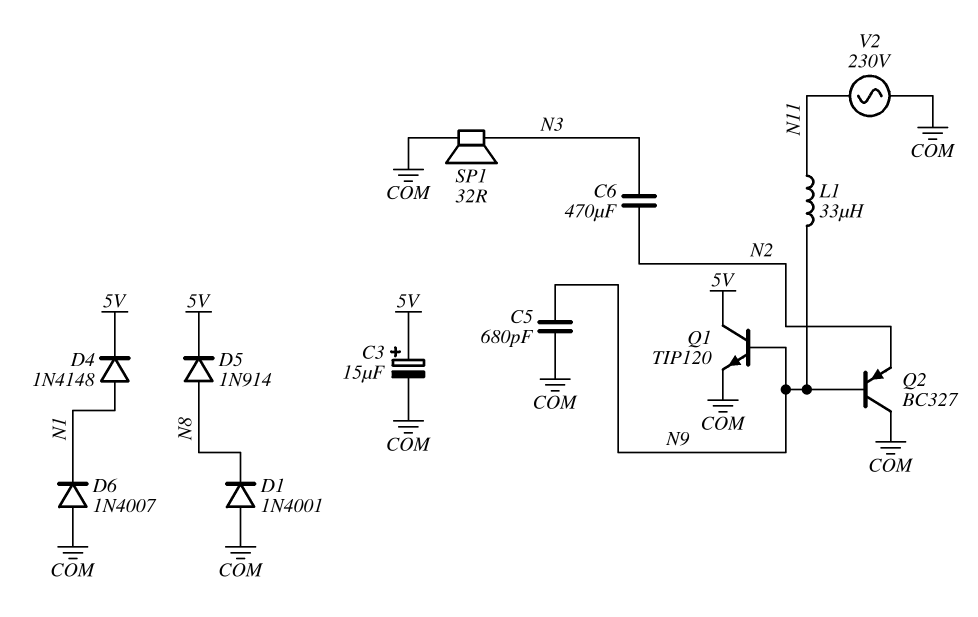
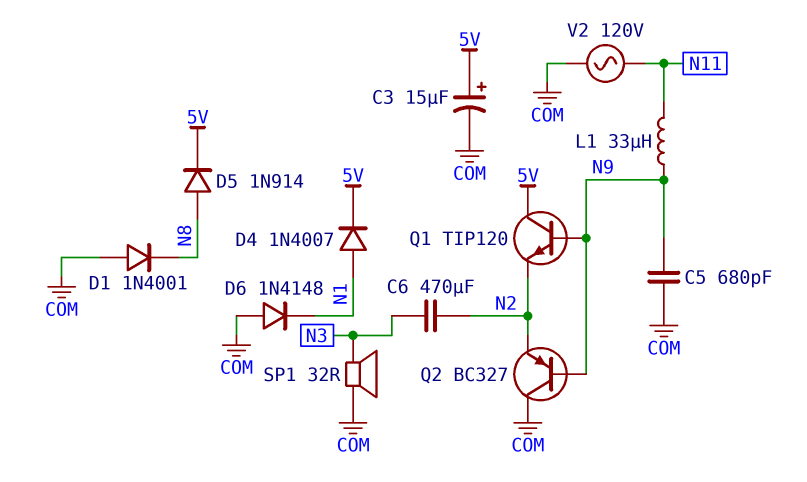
D4: diode 1N4148 (A N1, K 5V) -> diode 1N4007 (A N1, K 5V)
D6: diode 1N4007 (A COM, K N1) -> diode 1N4148 (A COM, K N1)
Q1: NPN TIP120 (B N9, C 5V, E COM) -> NPN TIP120 (B N9, C 5V, E N2)
V2: AC 230V (COM, N11) -> AC 120V (COM, N11)

